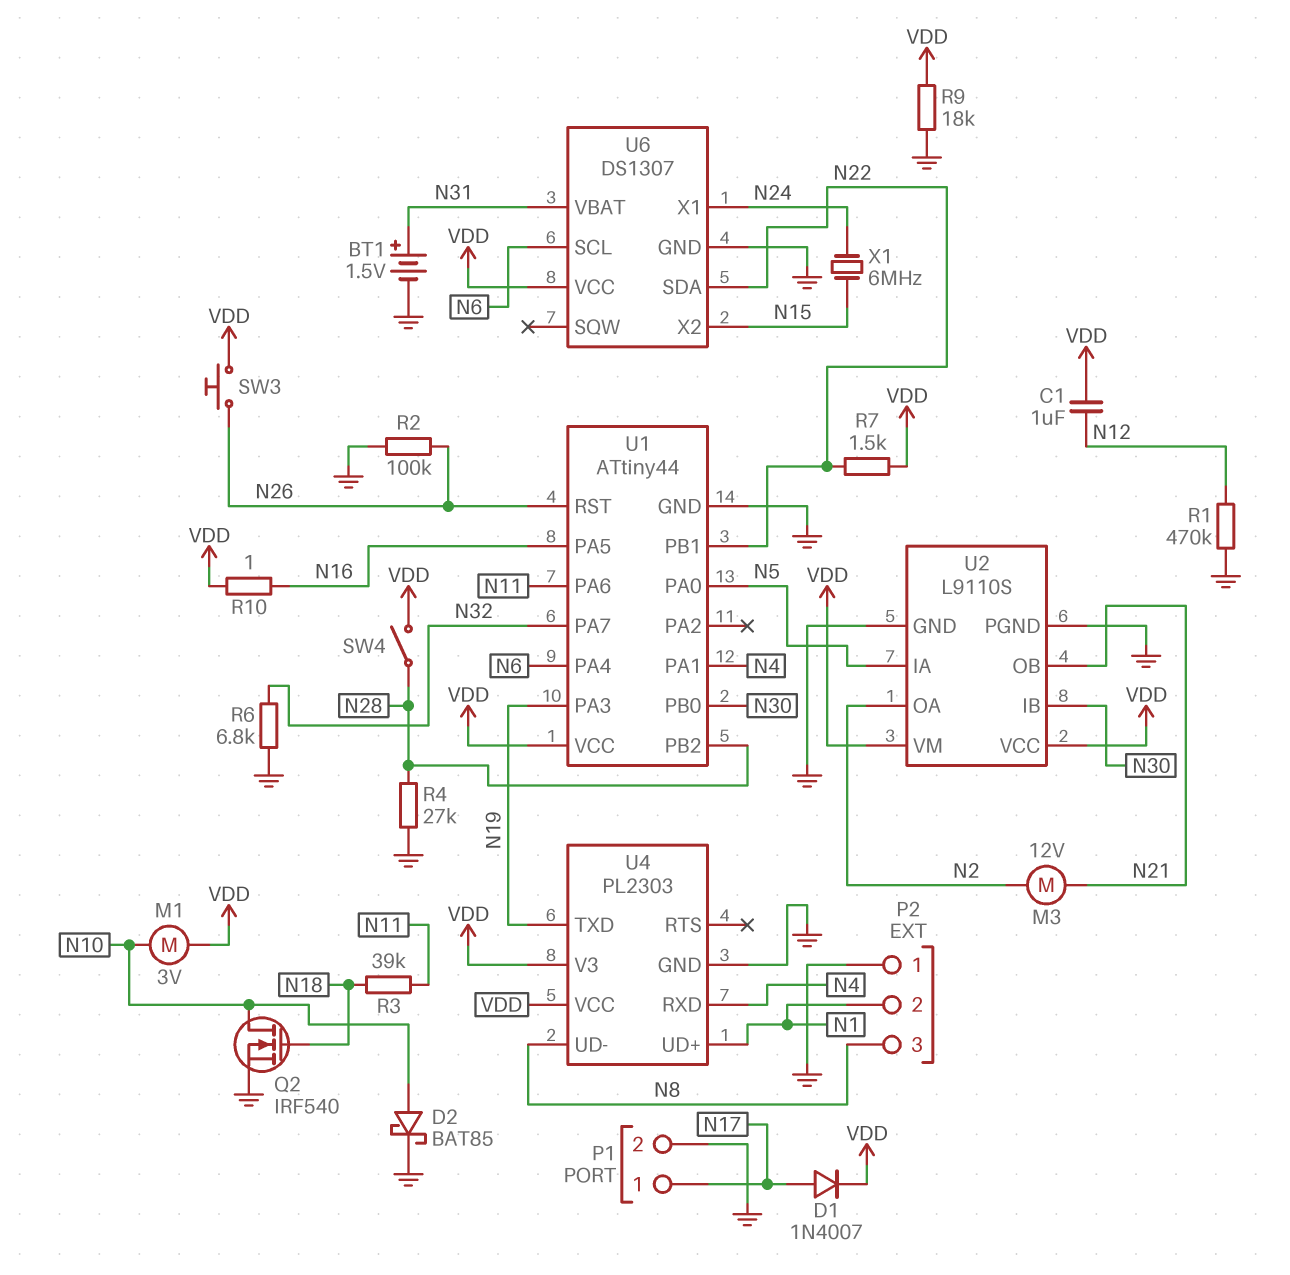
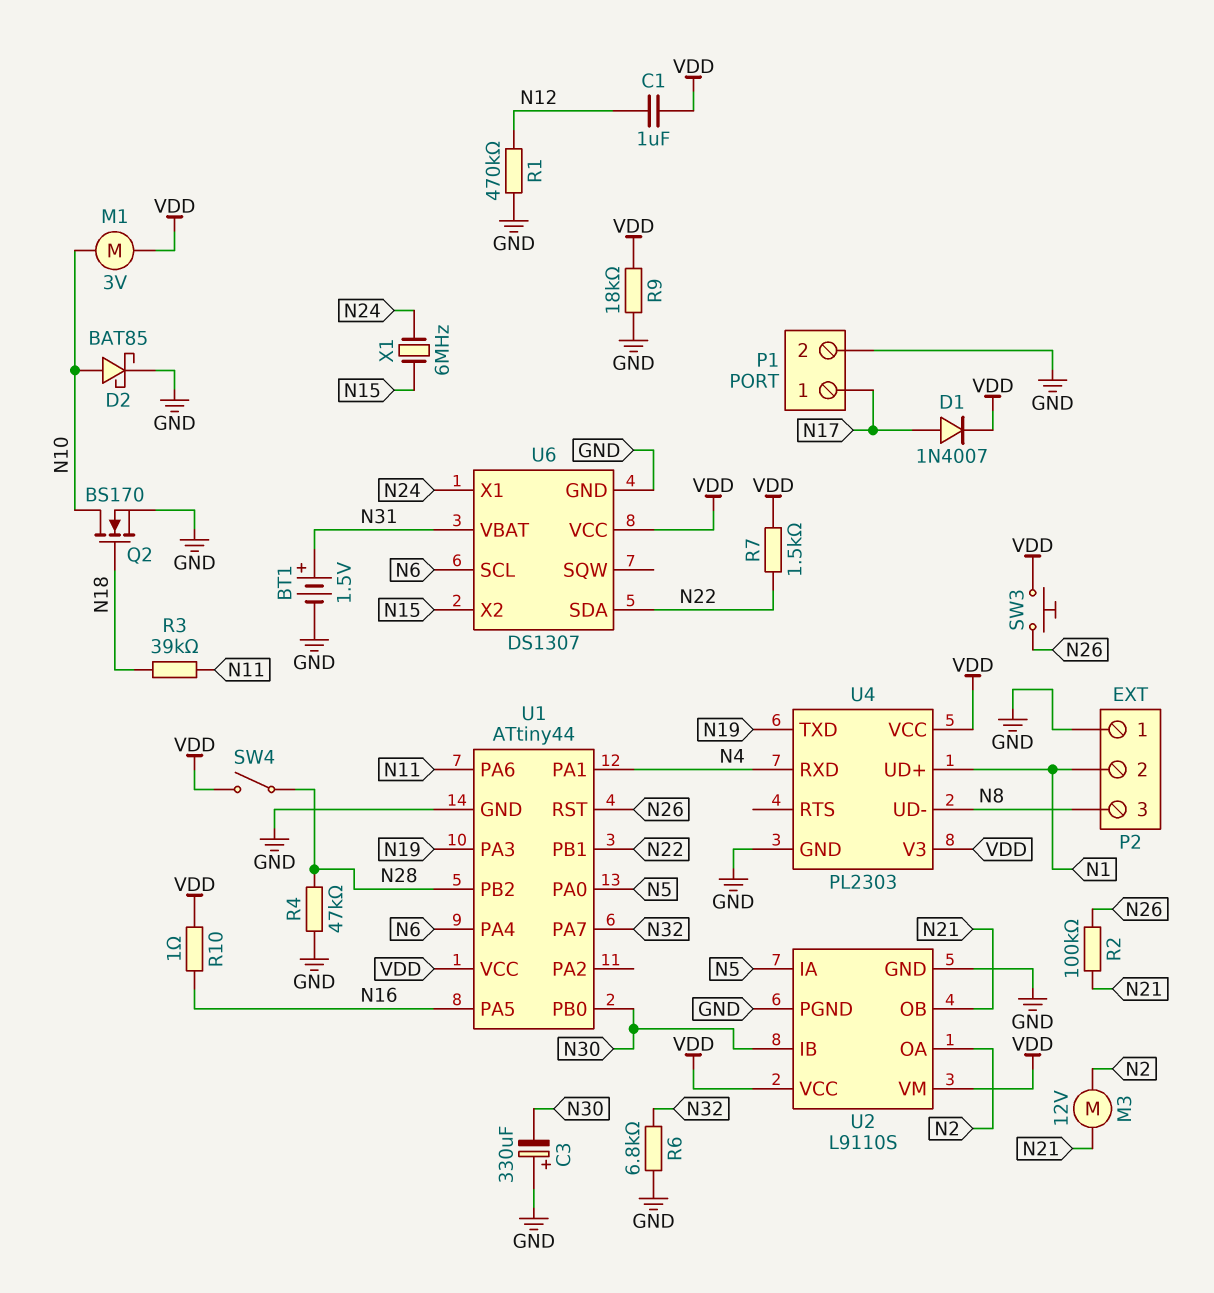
C3: none -> 330uF (plus GND, minus N30)
Q2: NMOS IRF540 (G N18, D N10, S GND) -> NMOS BS170 (G N18, D N10, S GND)
R2: 100k (GND, N26) -> 100k (N21, N26)
R4: 27k (GND, N28) -> 47k (GND, N28)

